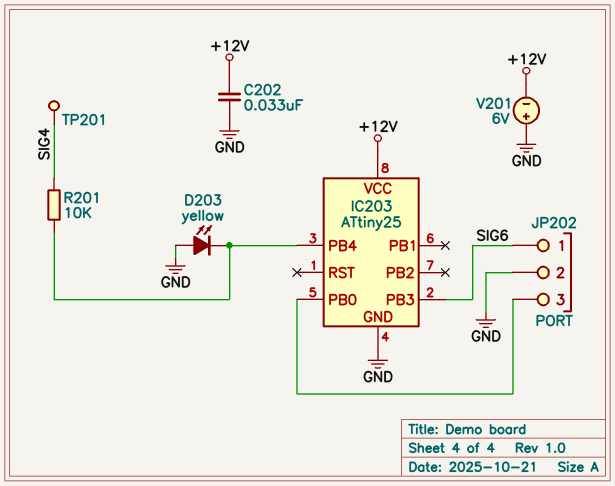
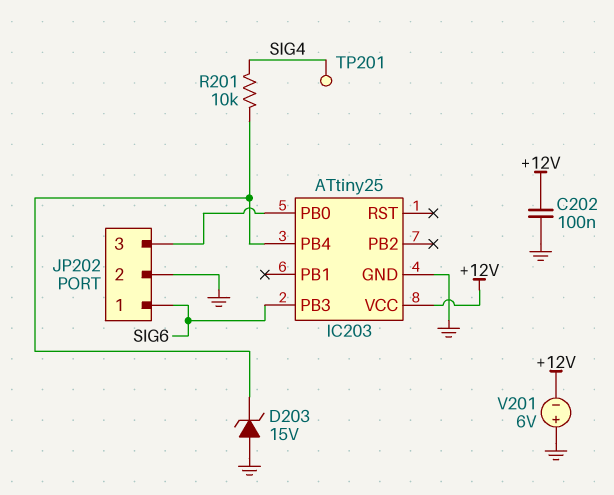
C202: 33nF (+12V, GND) -> 100nF (+12V, GND)
D203: LED yellow (A GND, K IC203/PB4) -> zener 15V (A GND, K IC203/PB4)

